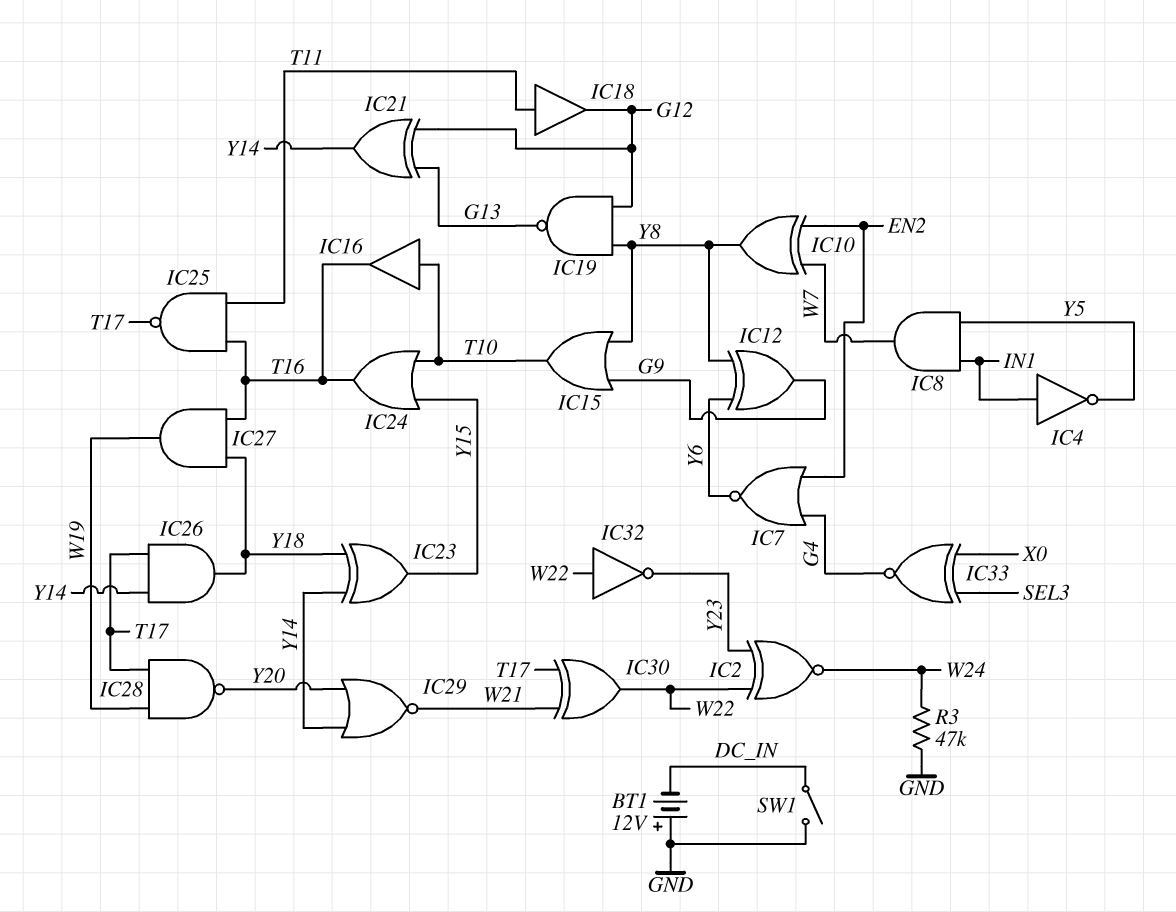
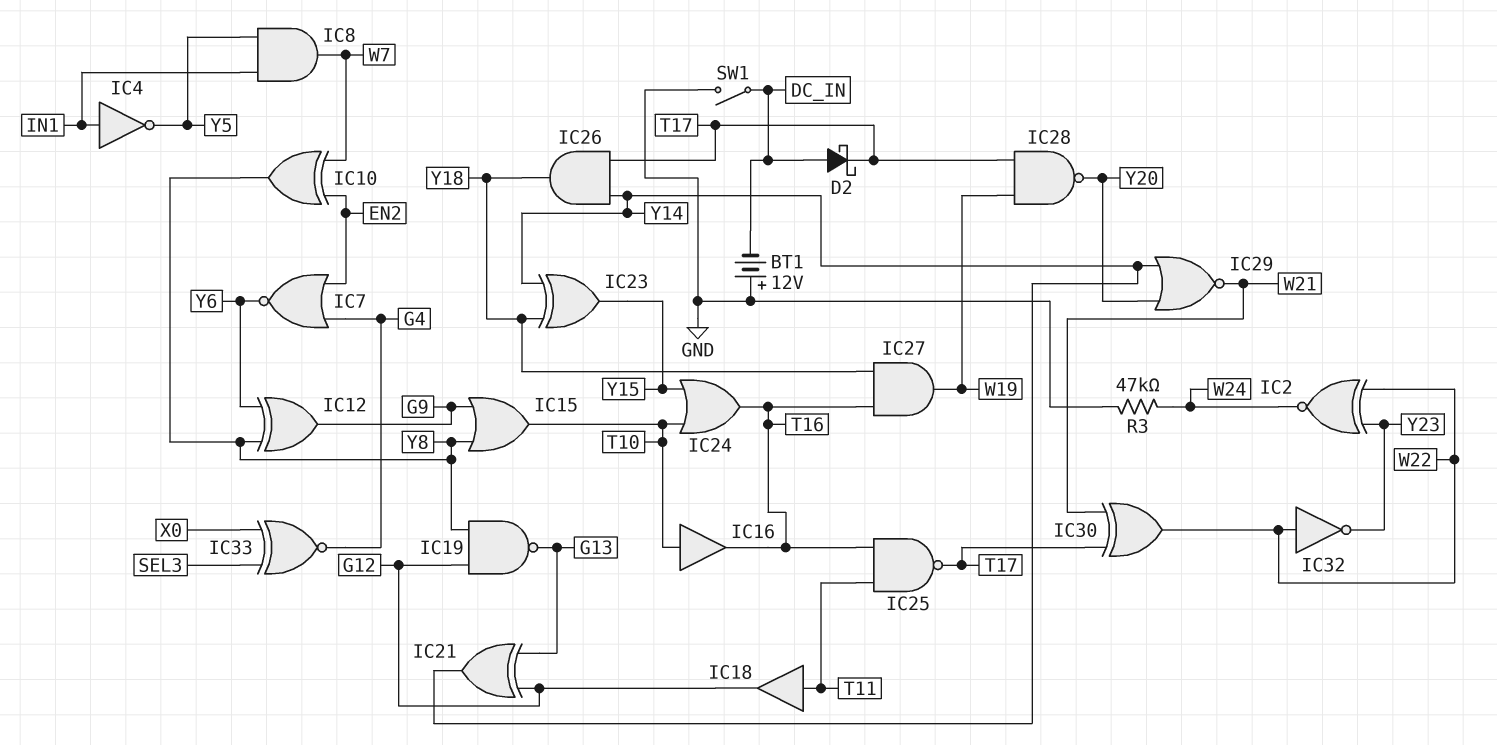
D2: none -> schottky (A DC_IN, K T17)

